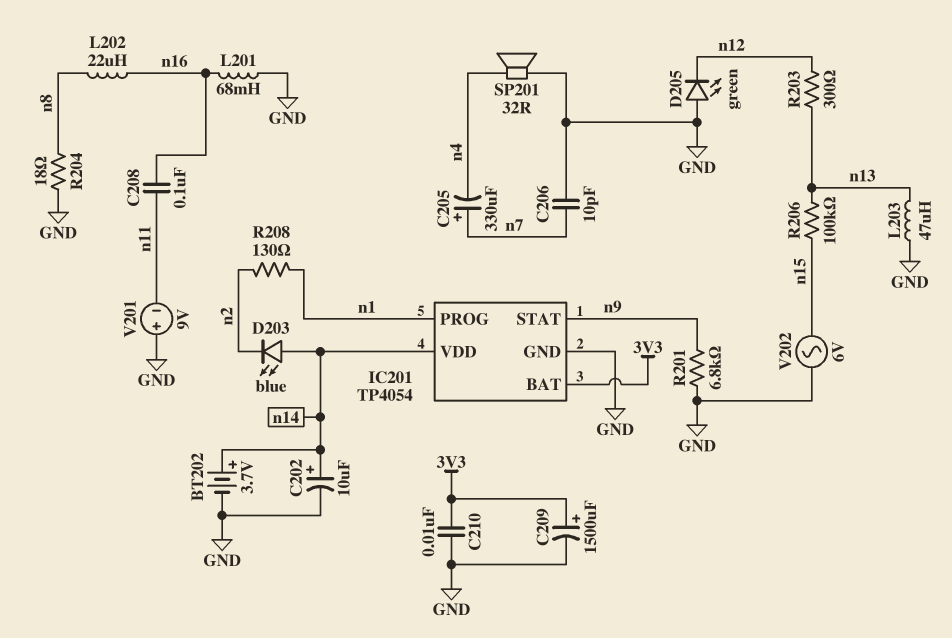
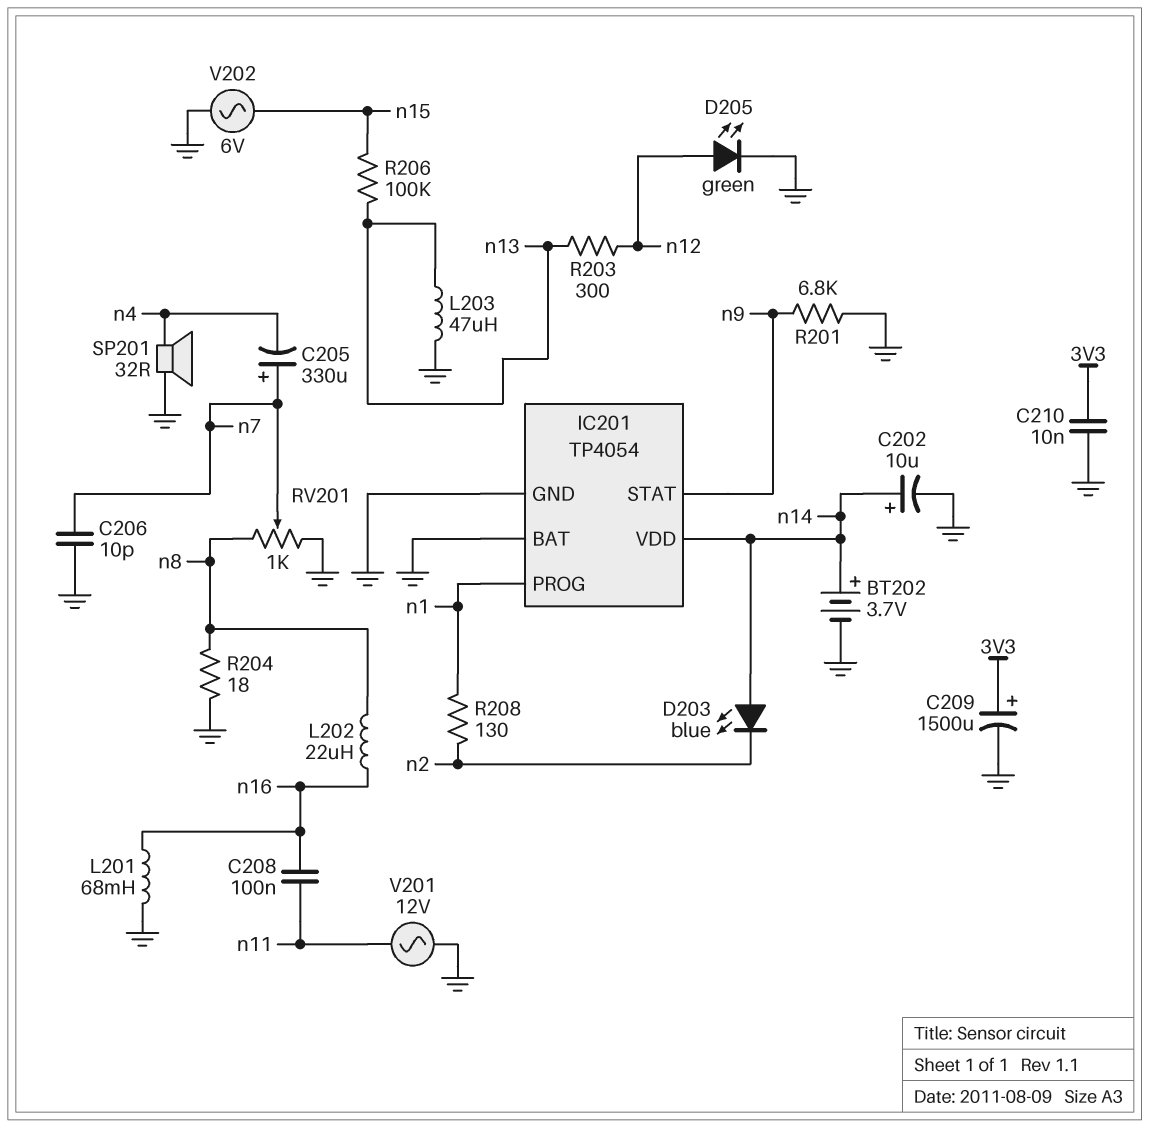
D205: LED green (A GND, K n12) -> LED green (A n12, K GND)
IC201 pin BAT: 3V3 -> GND
RV201: none -> 1k (GND, n8, wiper n7)
V201: 9V (plus GND, minus n11) -> AC 12V (GND, n11)

